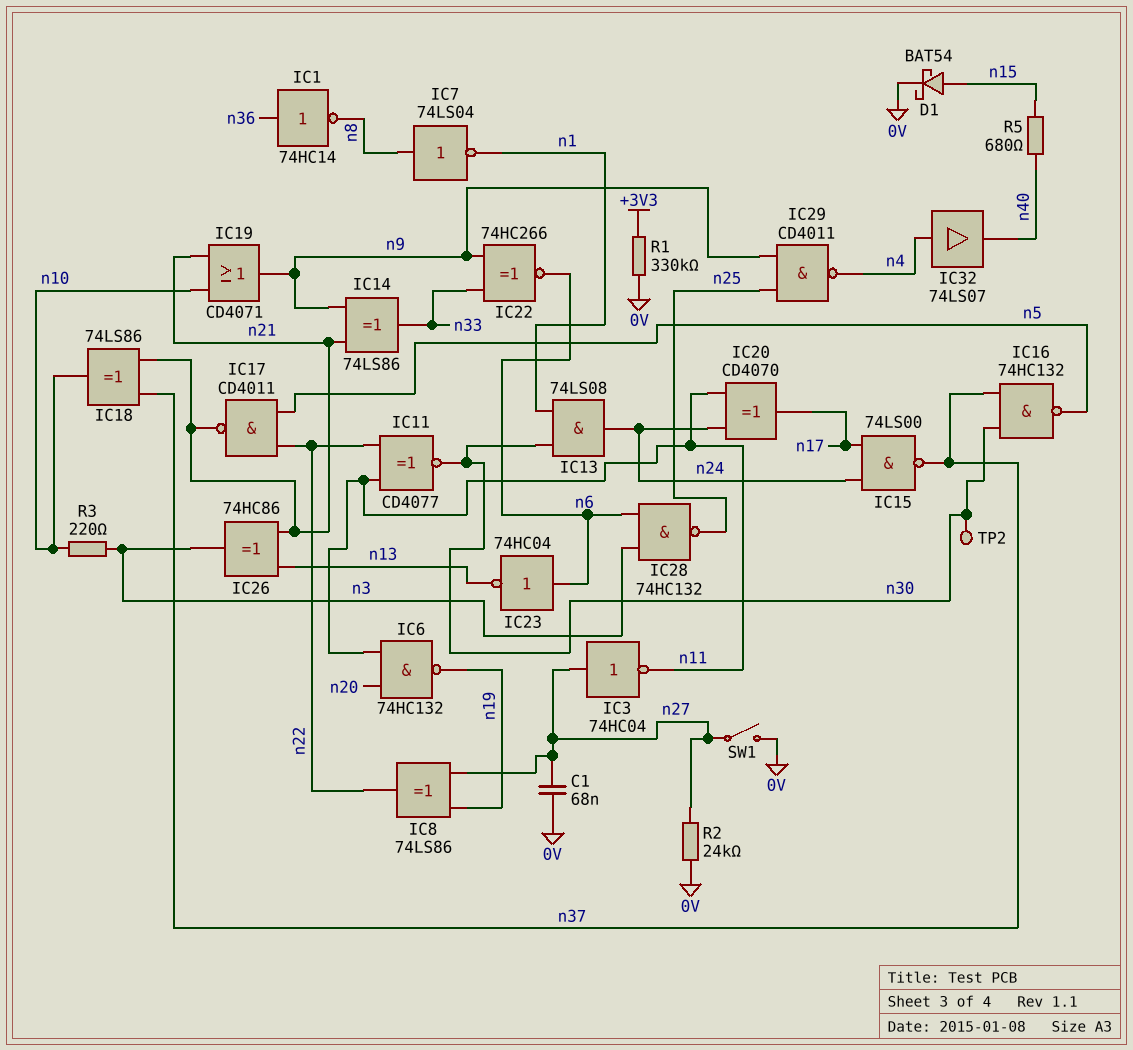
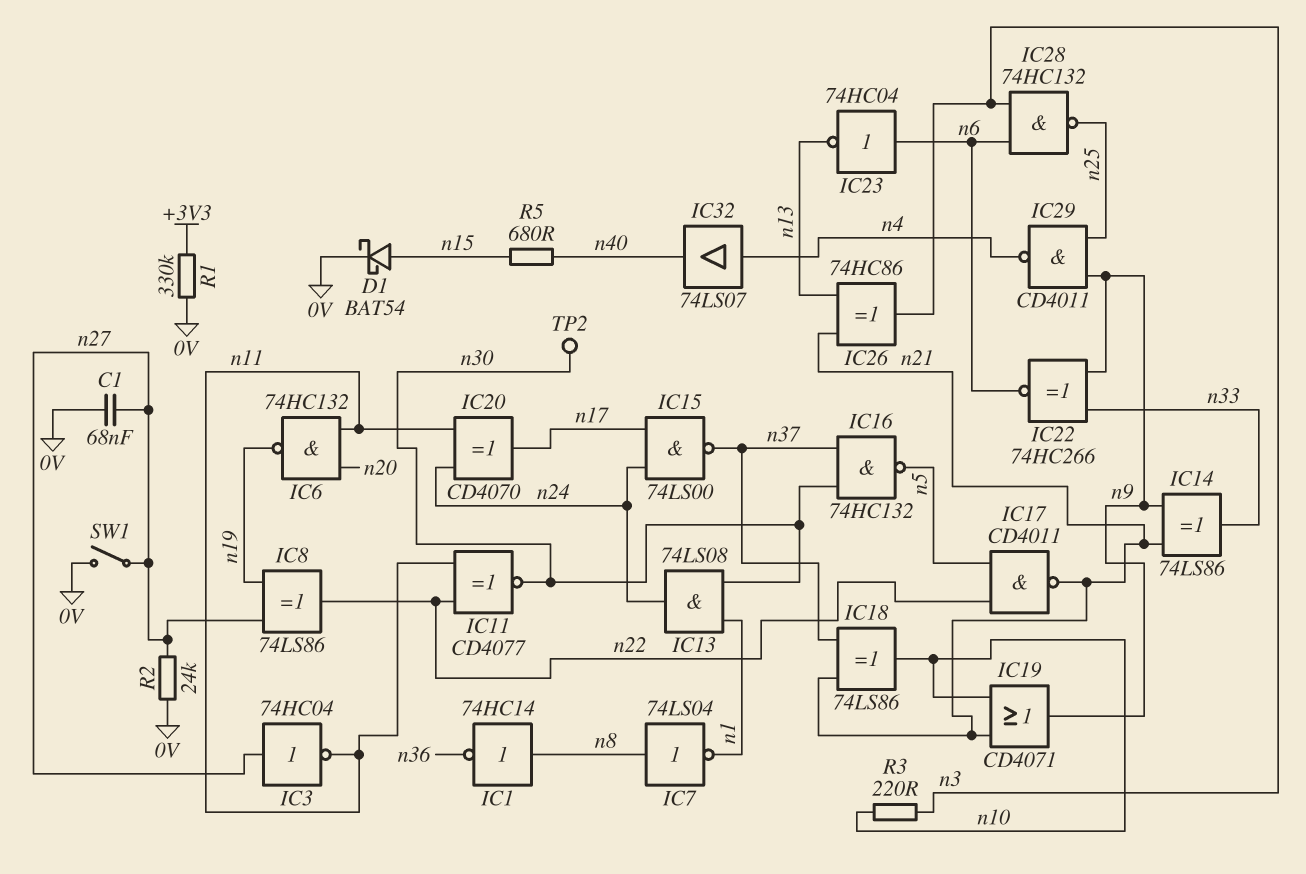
IC1: NOT 74HC14 (in n36, out n8) -> NOT 74HC14 (in n8, out n36)

